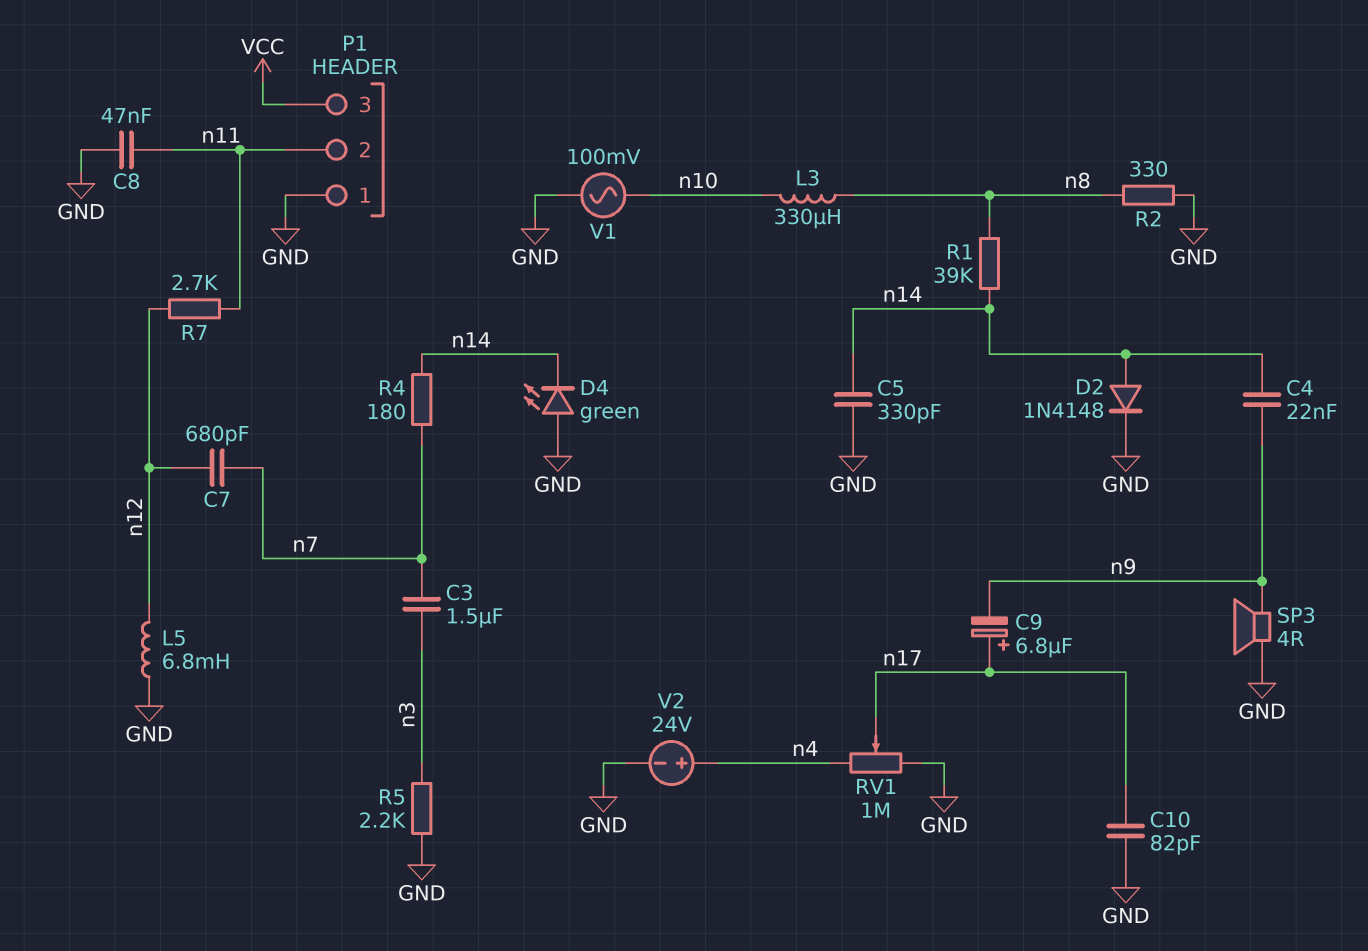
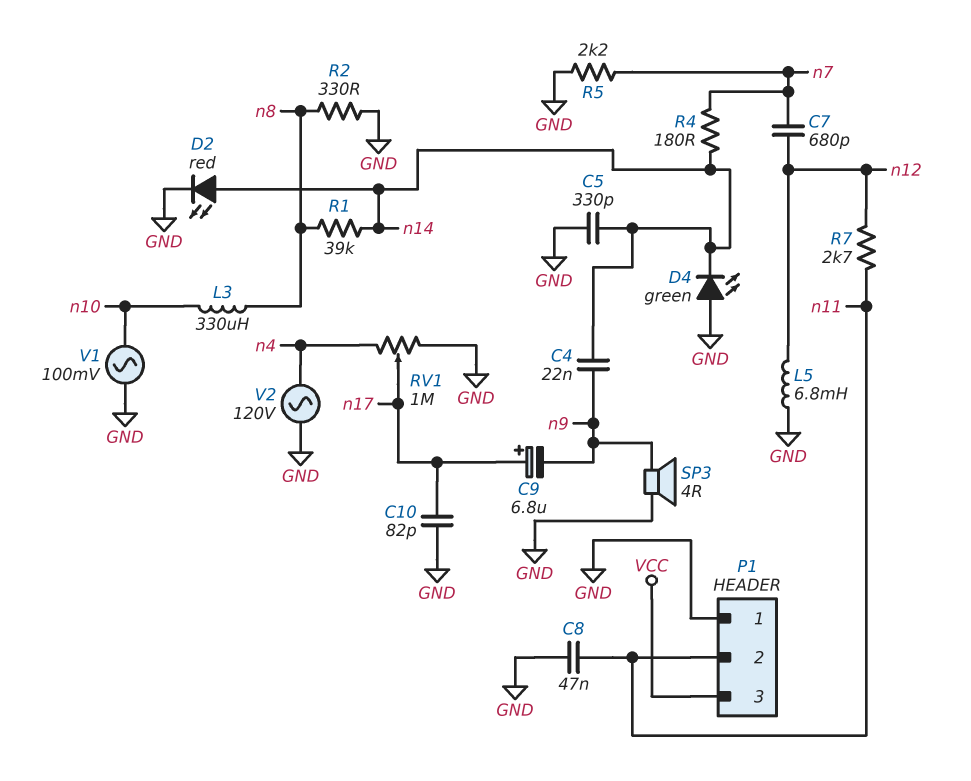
C3: 1.5uF (n3, n7) -> none
D2: diode 1N4148 (A n14, K GND) -> LED red (A n14, K GND)
R5: 2.2k (GND, n3) -> 2.2k (GND, n7)
V2: 24V (plus n4, minus GND) -> AC 120V (GND, n4)

